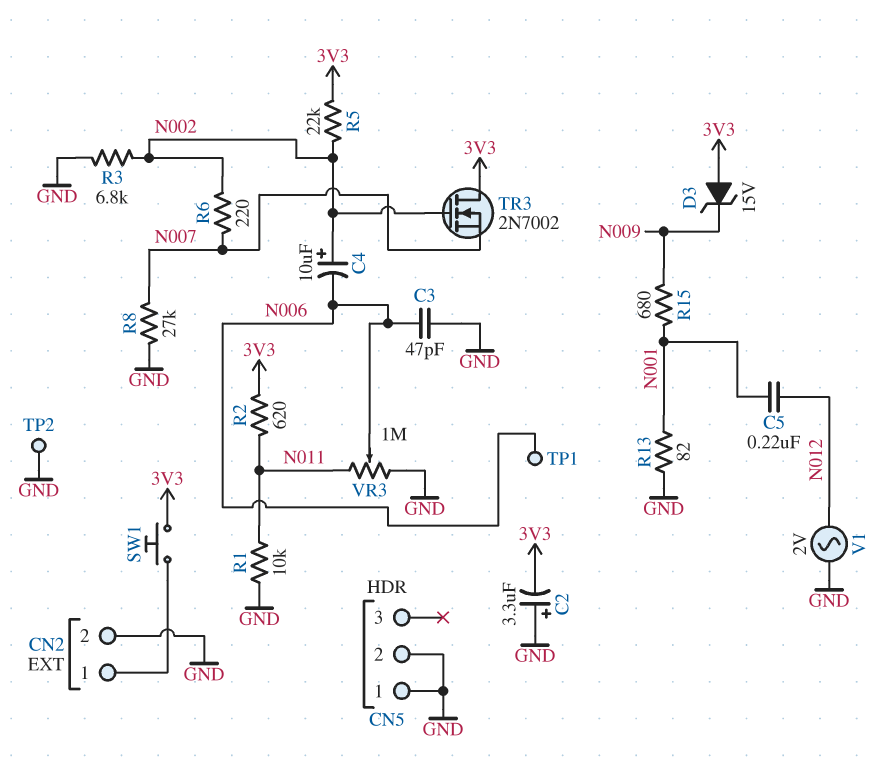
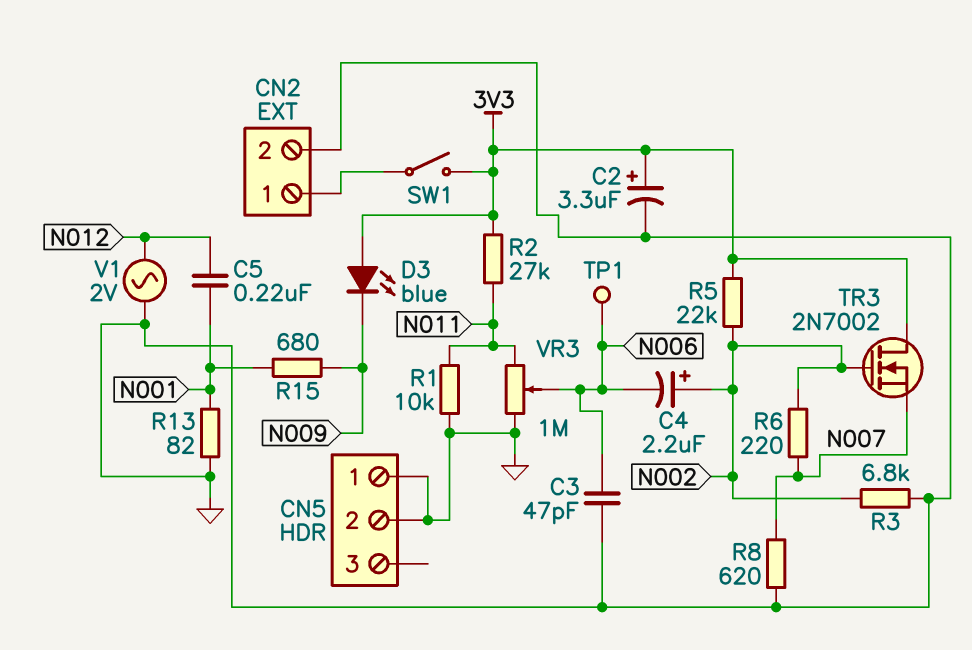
C2: 3.3uF (plus GND, minus 3V3) -> 3.3uF (plus 3V3, minus GND)
C4: 10uF (plus N002, minus N006) -> 2.2uF (plus N002, minus N006)
D3: zener 15V (A 3V3, K N009) -> LED blue (A 3V3, K N009)
R2: 620 (3V3, N011) -> 27k (3V3, N011)
R8: 27k (GND, N007) -> 620 (GND, N007)
SW1: button (3V3, CN2/1) -> switch (3V3, CN2/1)
TP2: test point (GND) -> none

